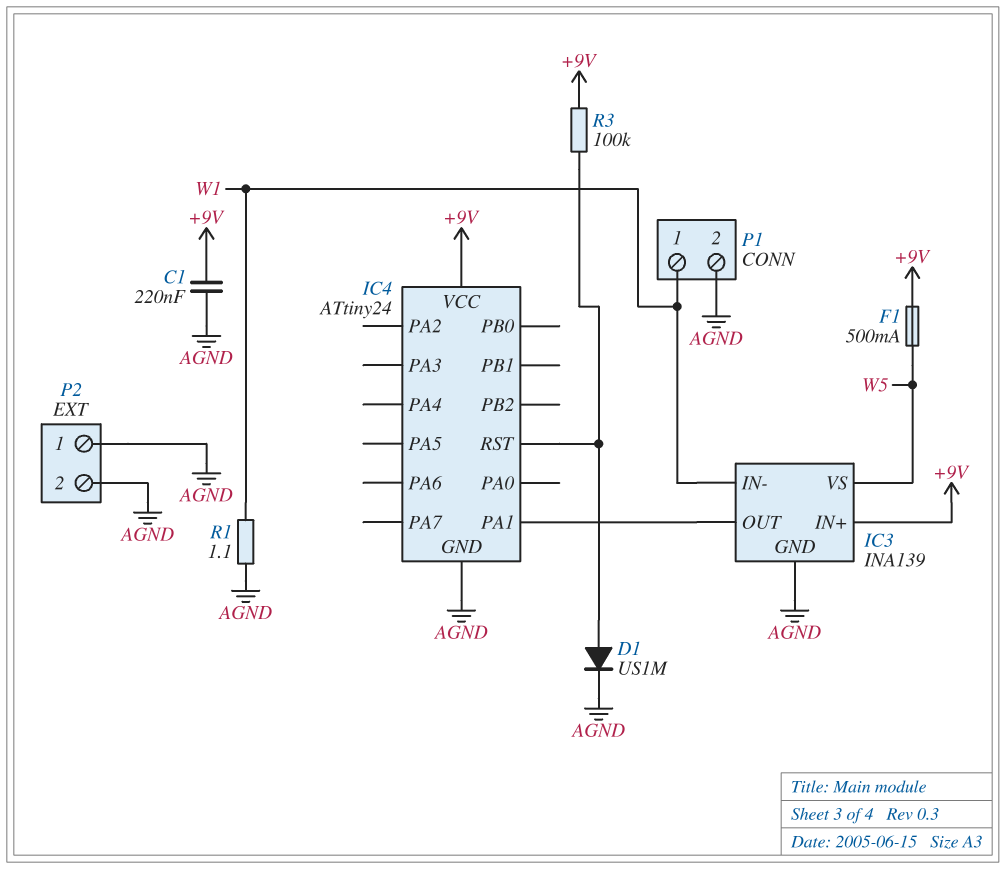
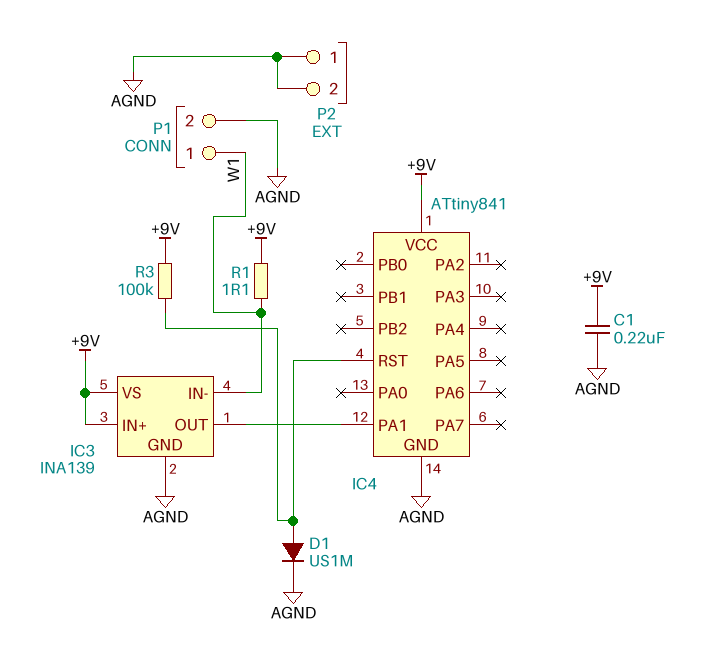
F1: 500mA (+9V, W5) -> none
IC3 pin VS: W5 -> +9V
IC4: ATtiny24 -> ATtiny841
R1: 1.1 (AGND, W1) -> 1.1 (+9V, W1)

